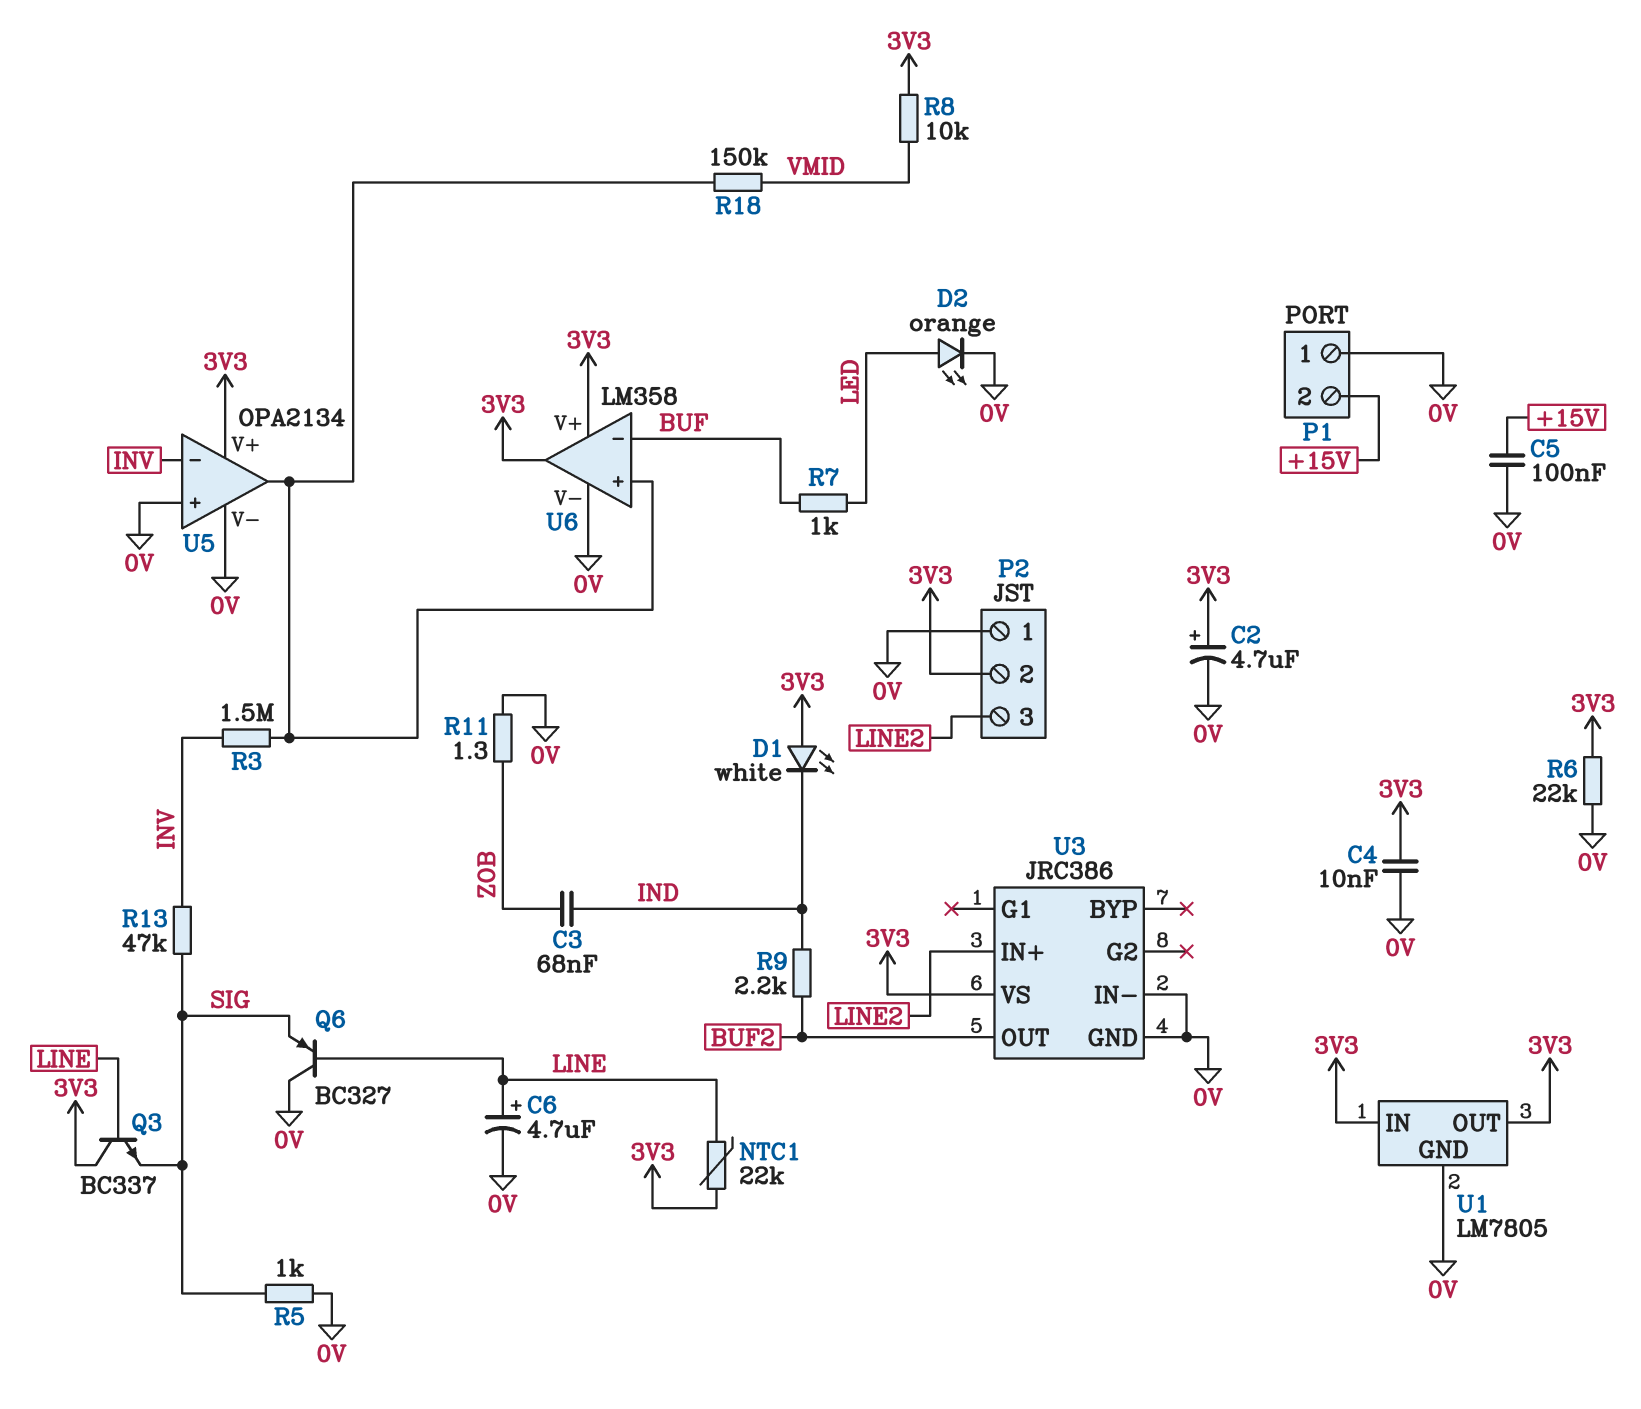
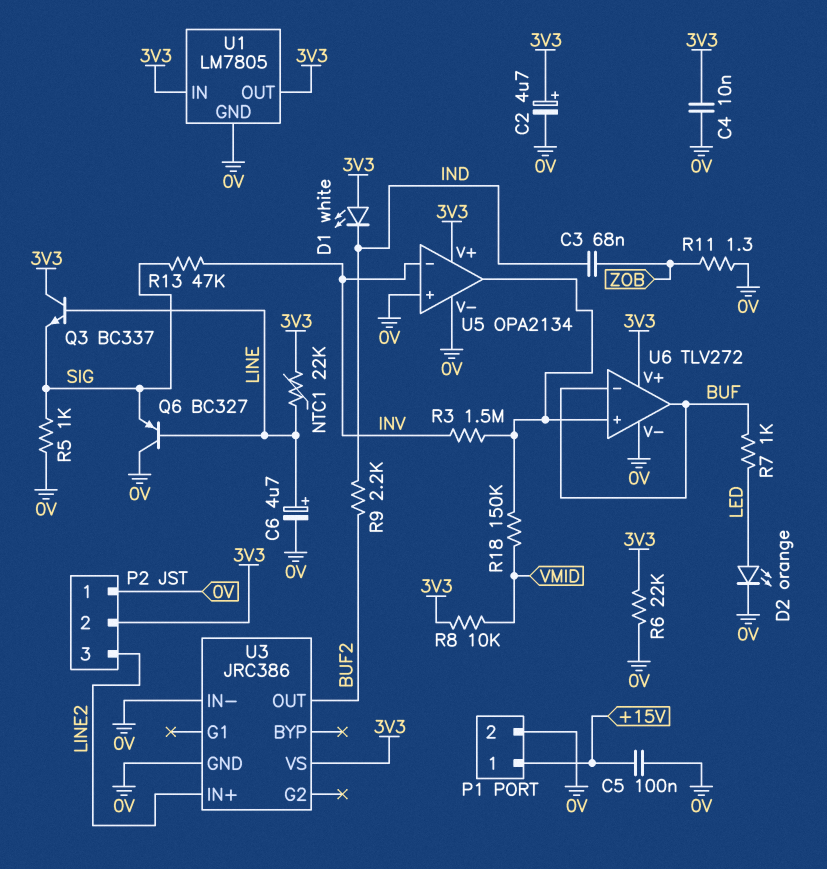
P1 pin 1: 0V -> +15V
P1 pin 2: +15V -> 0V
U6: LM358 -> TLV272
U6 pin out: 3V3 -> BUF

